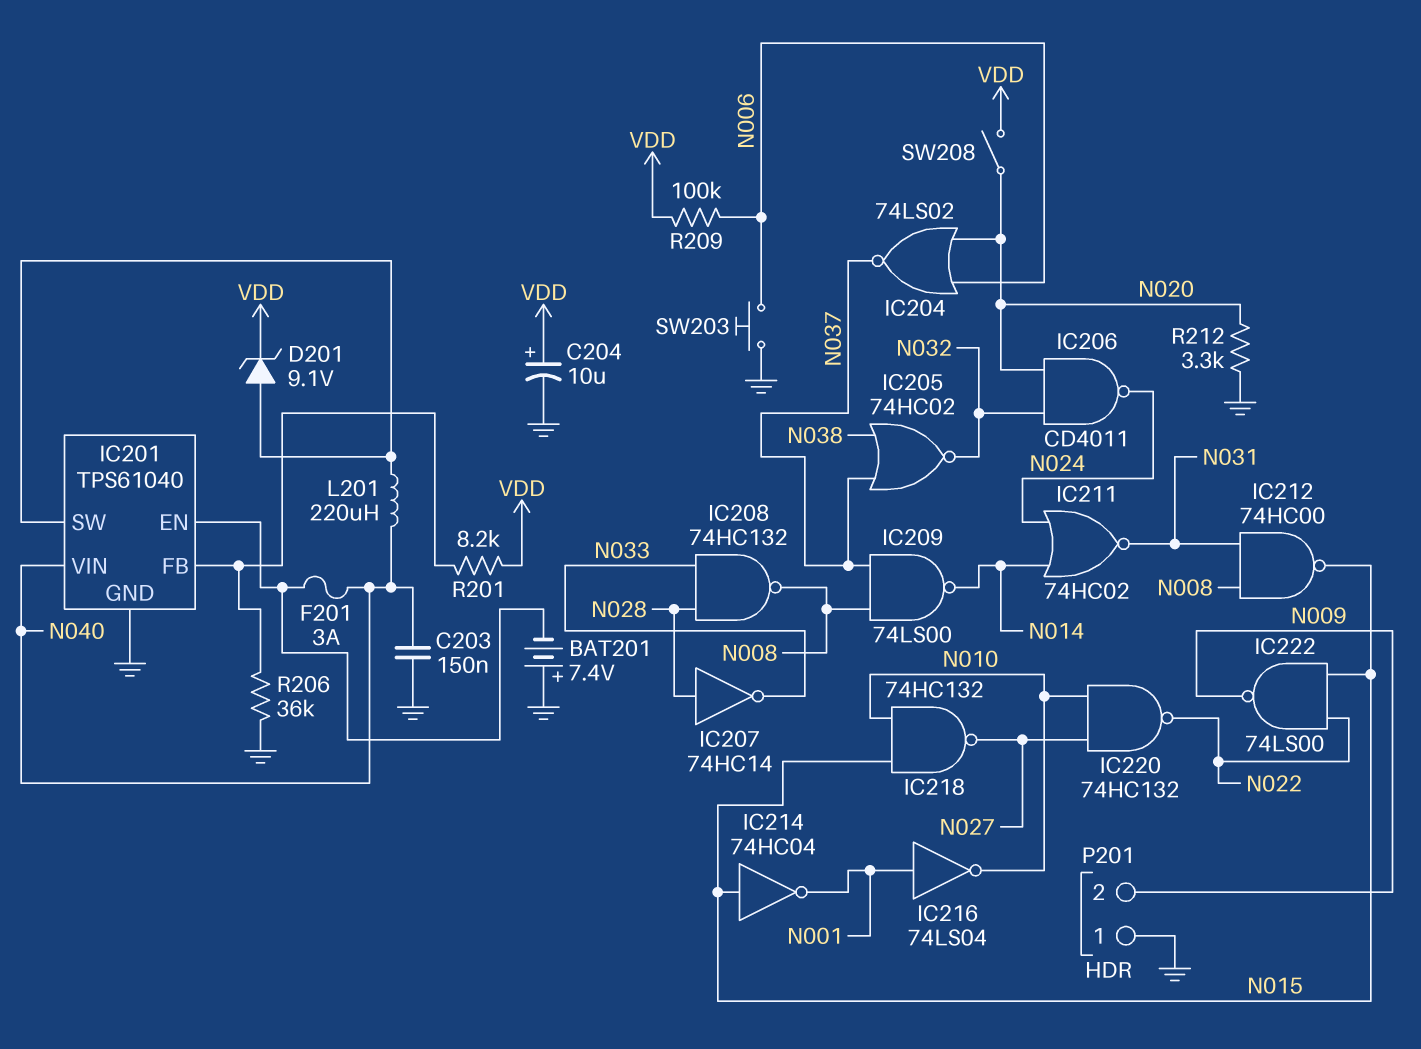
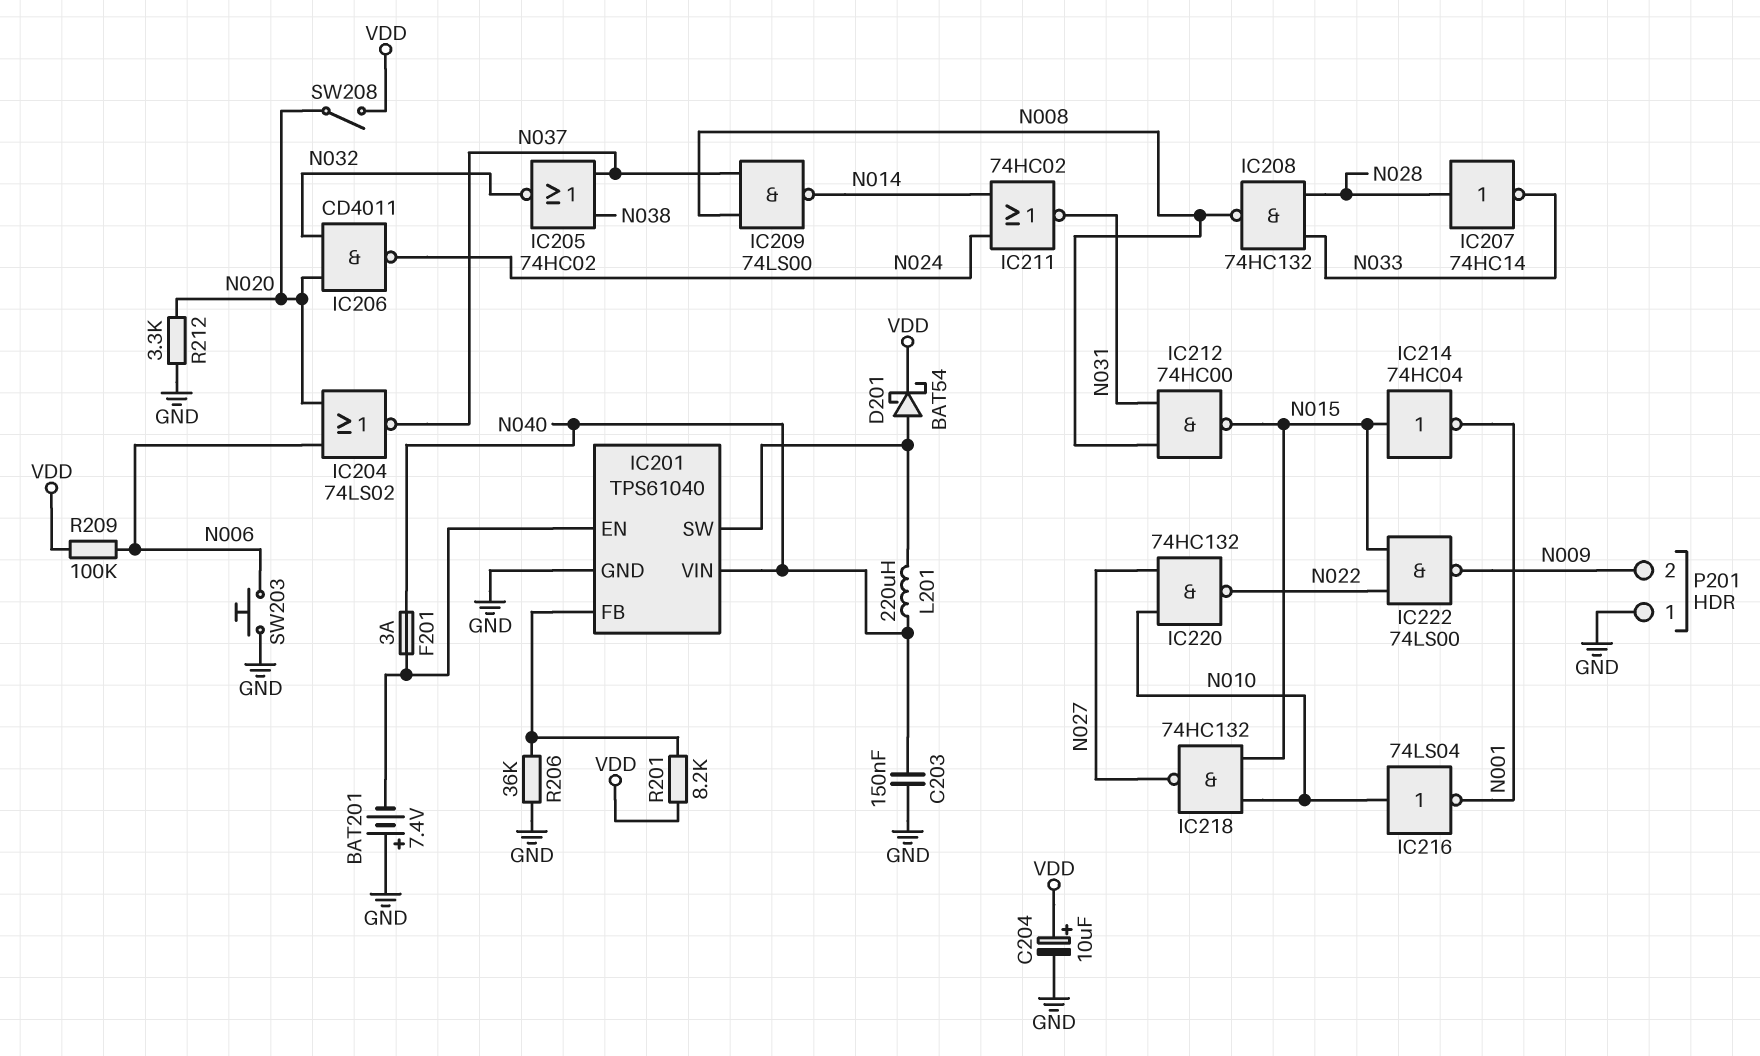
D201: zener 9.1V (A IC201/SW, K VDD) -> schottky BAT54 (A IC201/SW, K VDD)
IC216: NOT 74LS04 (in N001, out N010) -> NOT 74LS04 (in N010, out N001)

